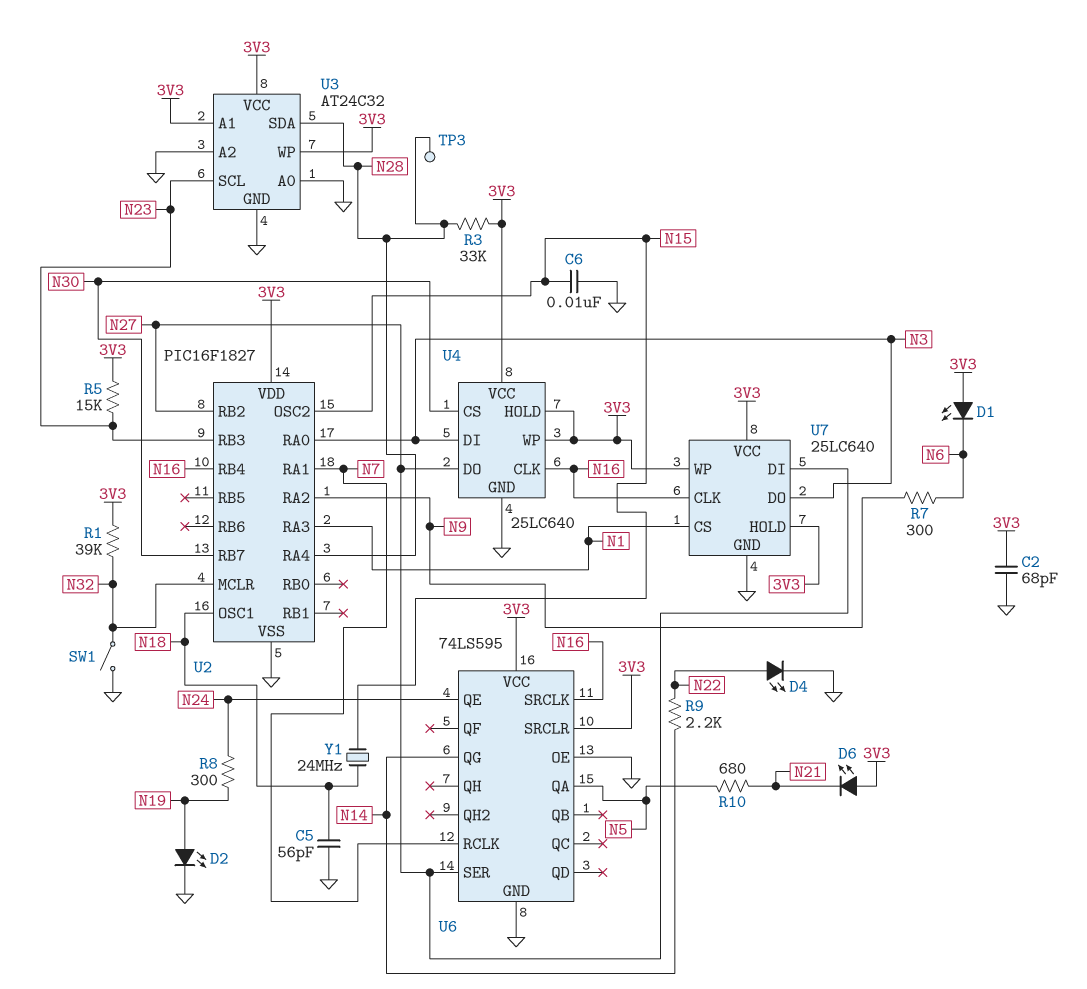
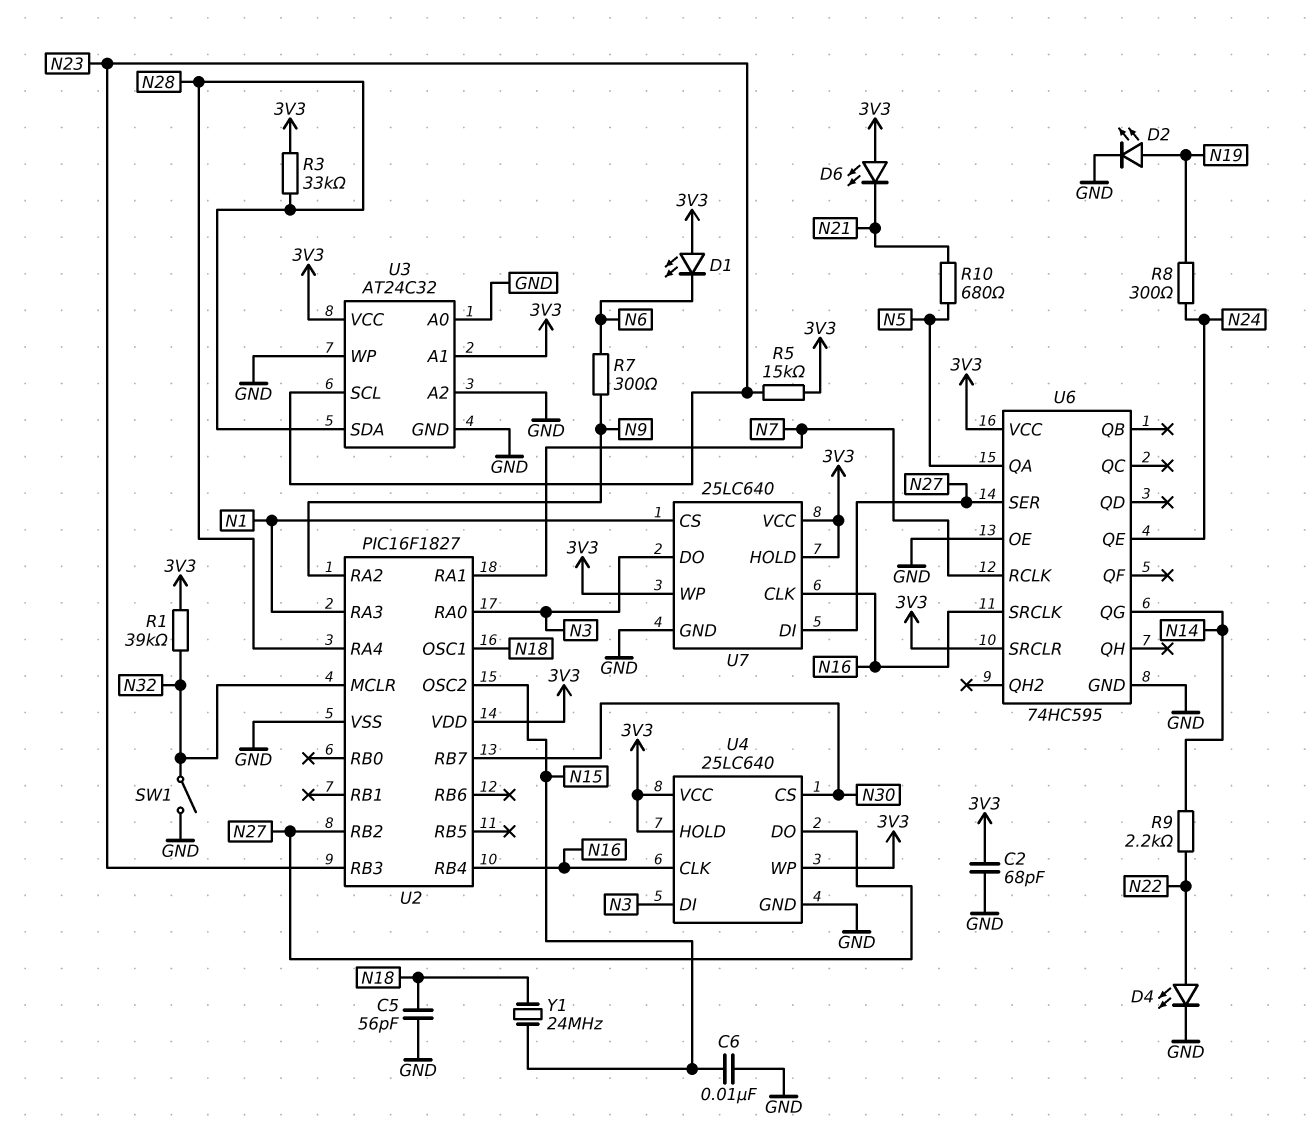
TP3: test point (N28) -> none
U3 pin WP: 3V3 -> GND
U6: 74LS595 -> 74HC595

